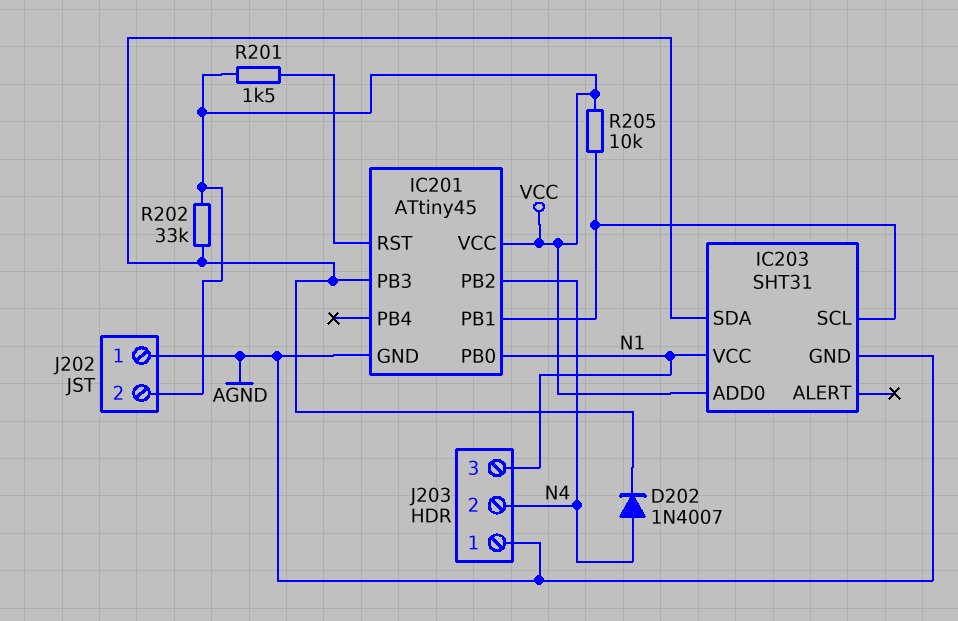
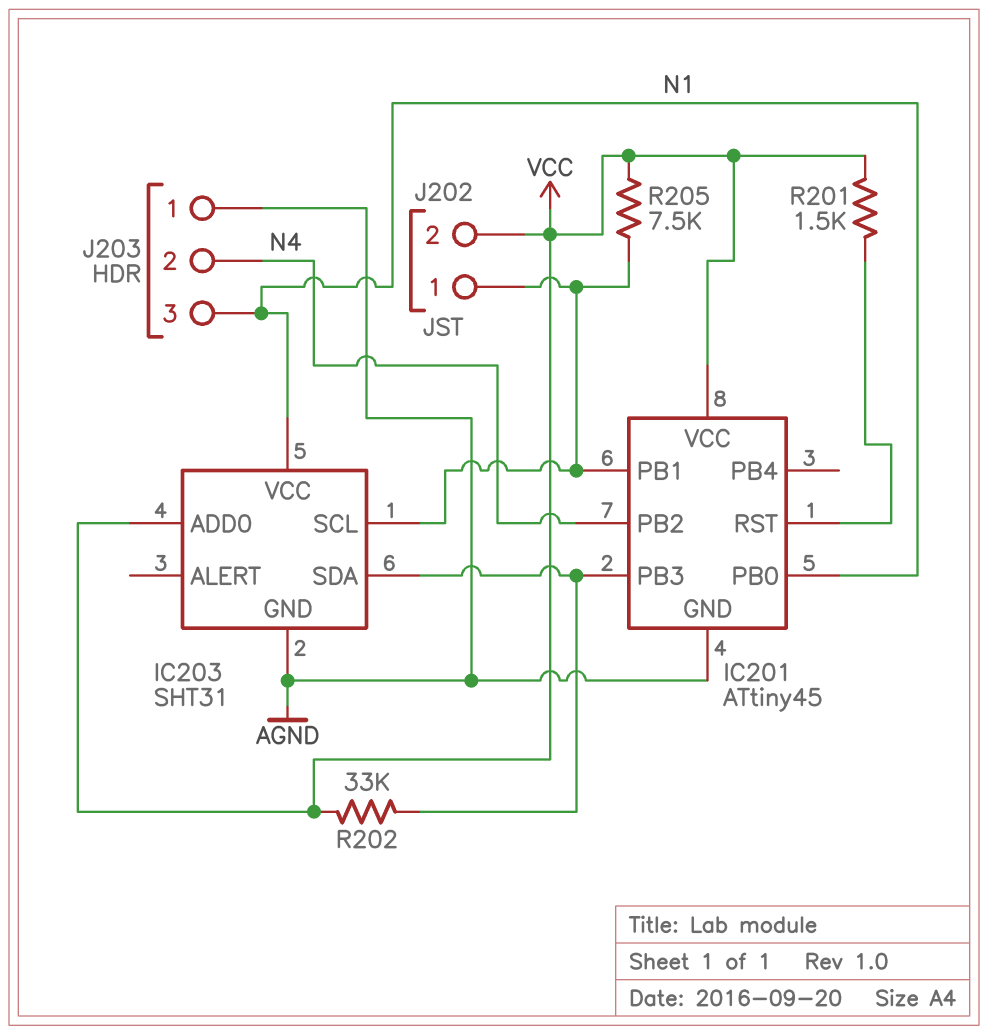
D202: diode 1N4007 (A N4, K IC201/PB3) -> none
J202 pin 1: AGND -> IC201/PB1
R205: 10k (IC201/PB1, VCC) -> 7.5k (IC201/PB1, VCC)

